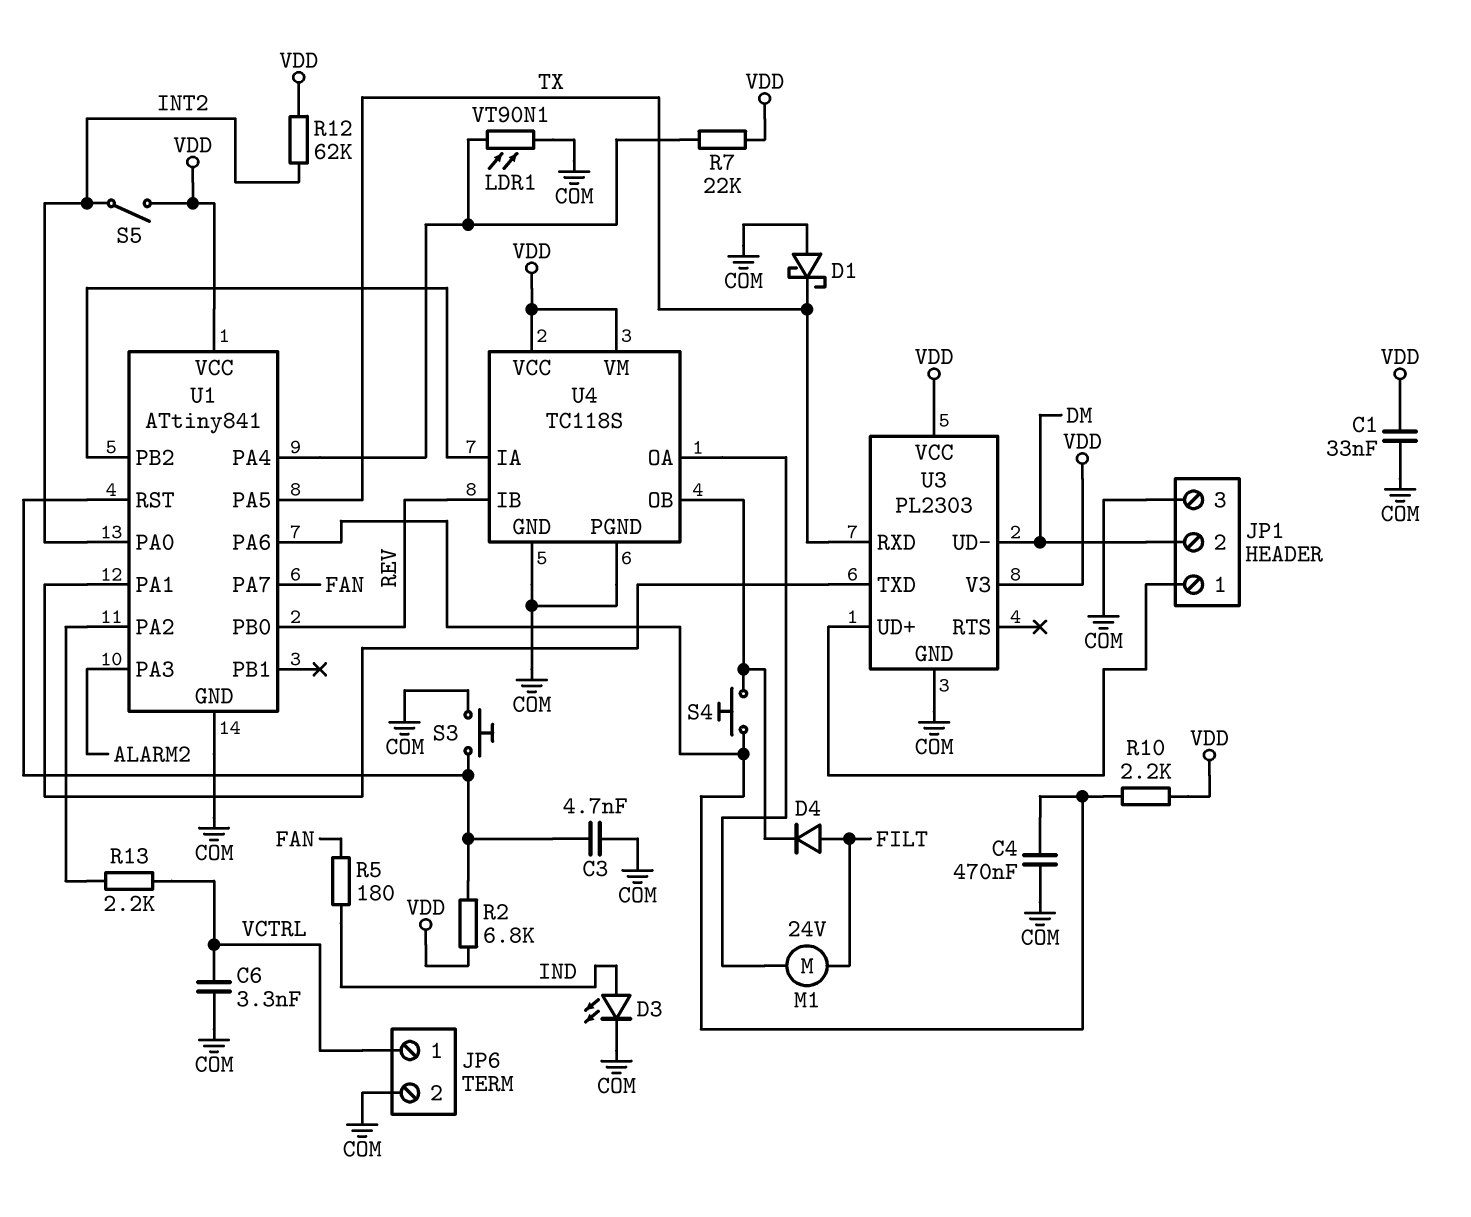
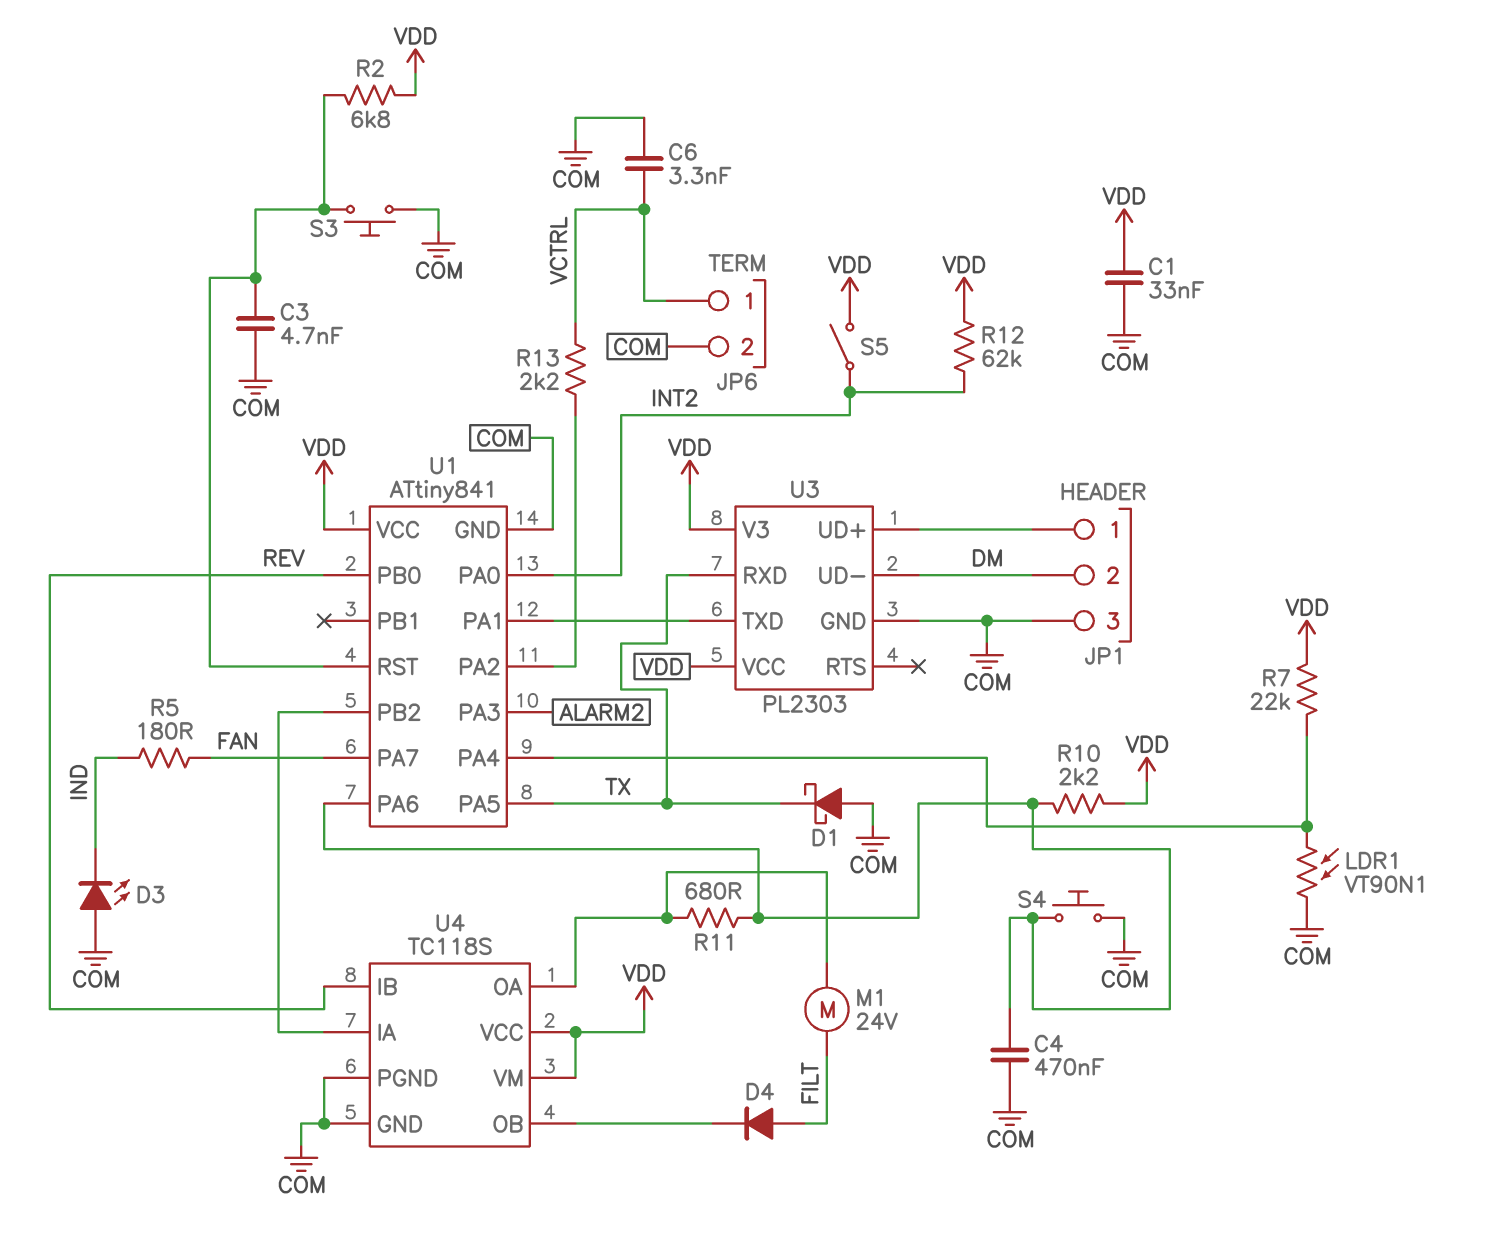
D3: LED (A IND, K COM) -> LED (A COM, K IND)
R11: none -> 680 (U1/PA6, U4/OA)
S4: button (U1/PA6, U4/OB) -> button (COM, U1/PA6)

